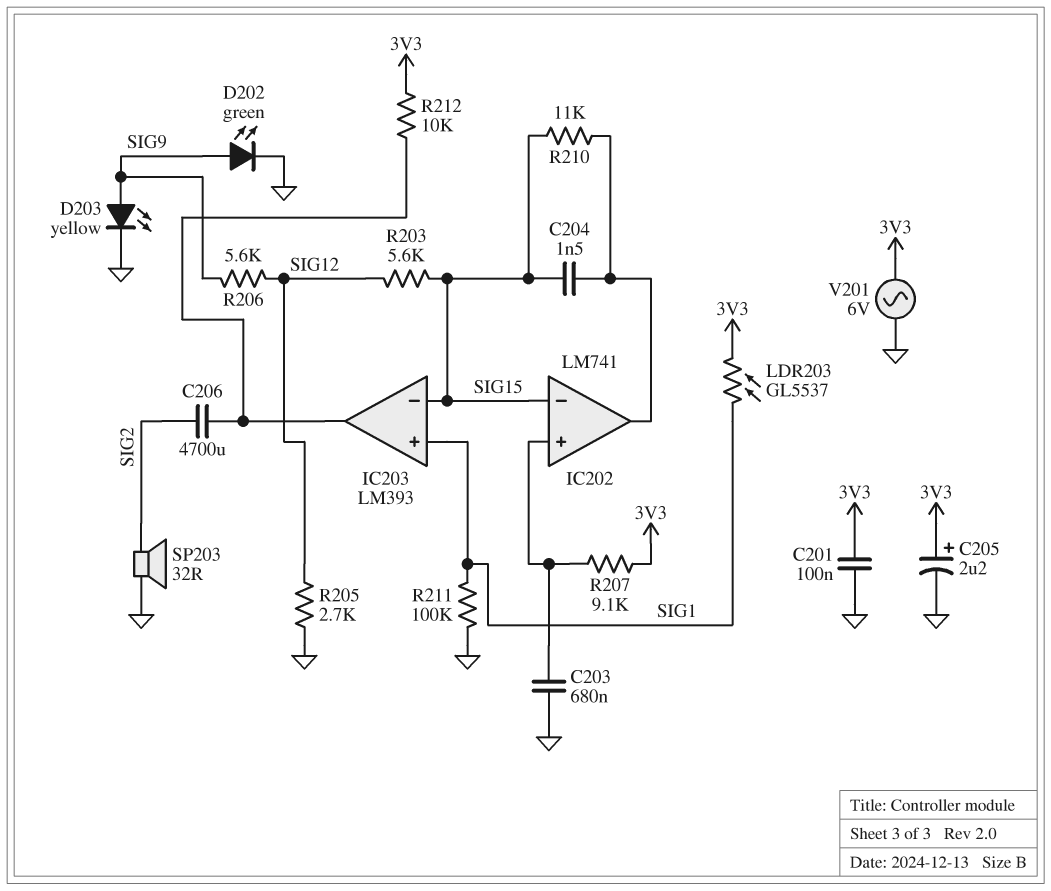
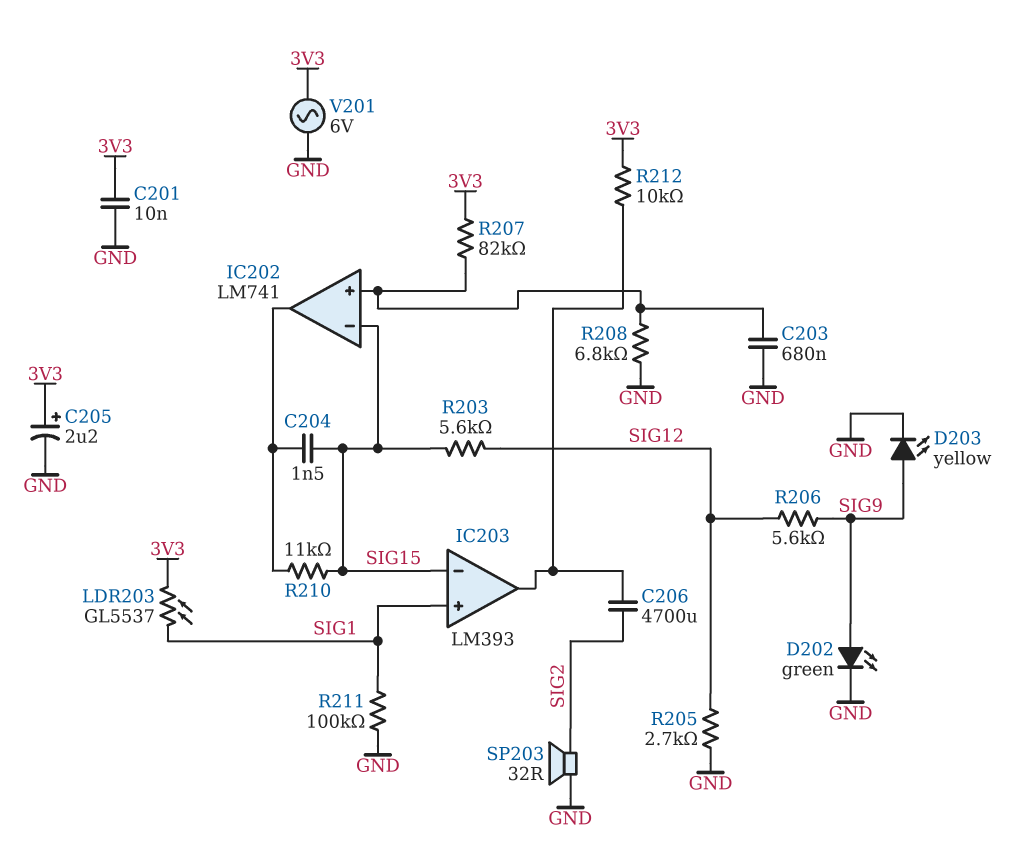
C201: 100nF (3V3, GND) -> 10nF (3V3, GND)
R207: 9.1k (3V3, IC202/in+) -> 82k (3V3, IC202/in+)
R208: none -> 6.8k (GND, IC202/in+)

